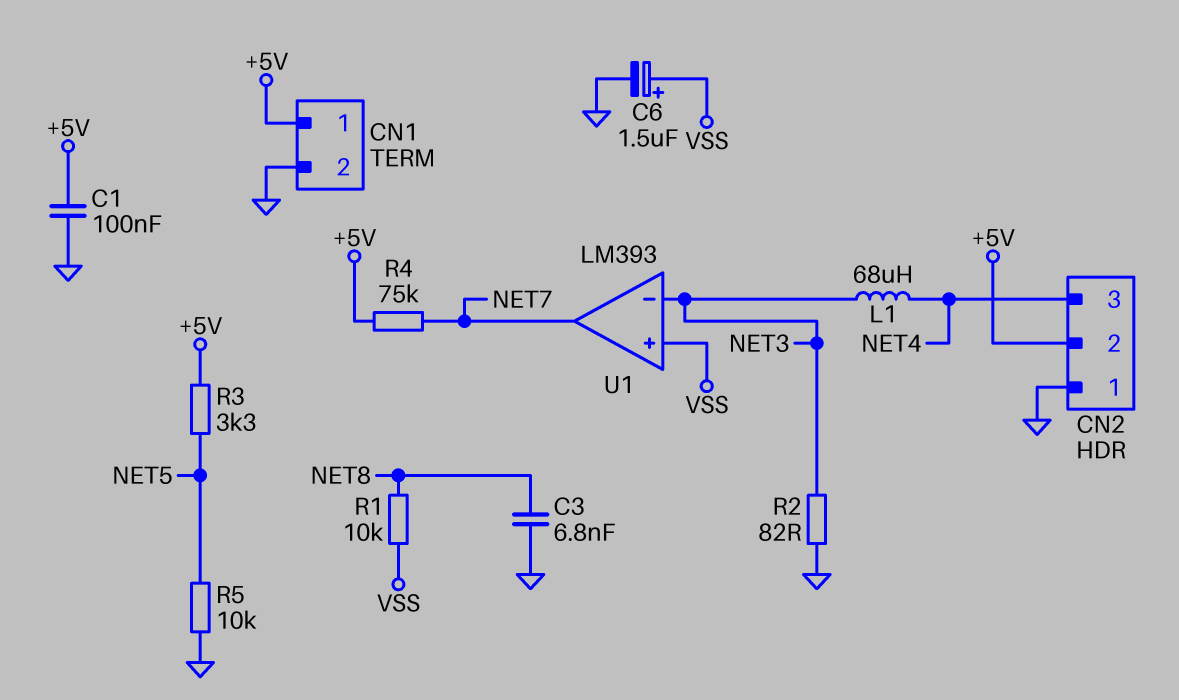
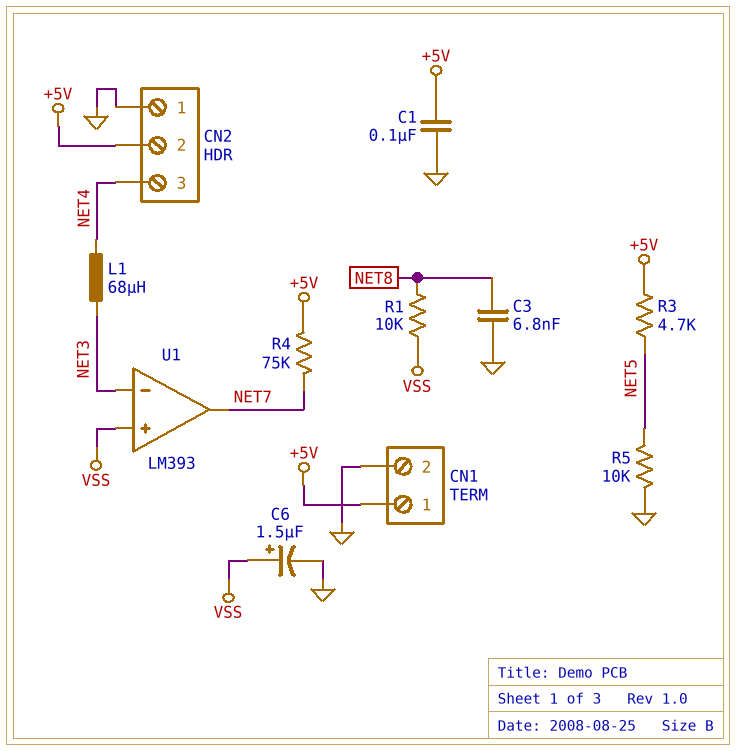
R2: 82 (GND, NET3) -> none
R3: 3.3k (+5V, NET5) -> 4.7k (+5V, NET5)

